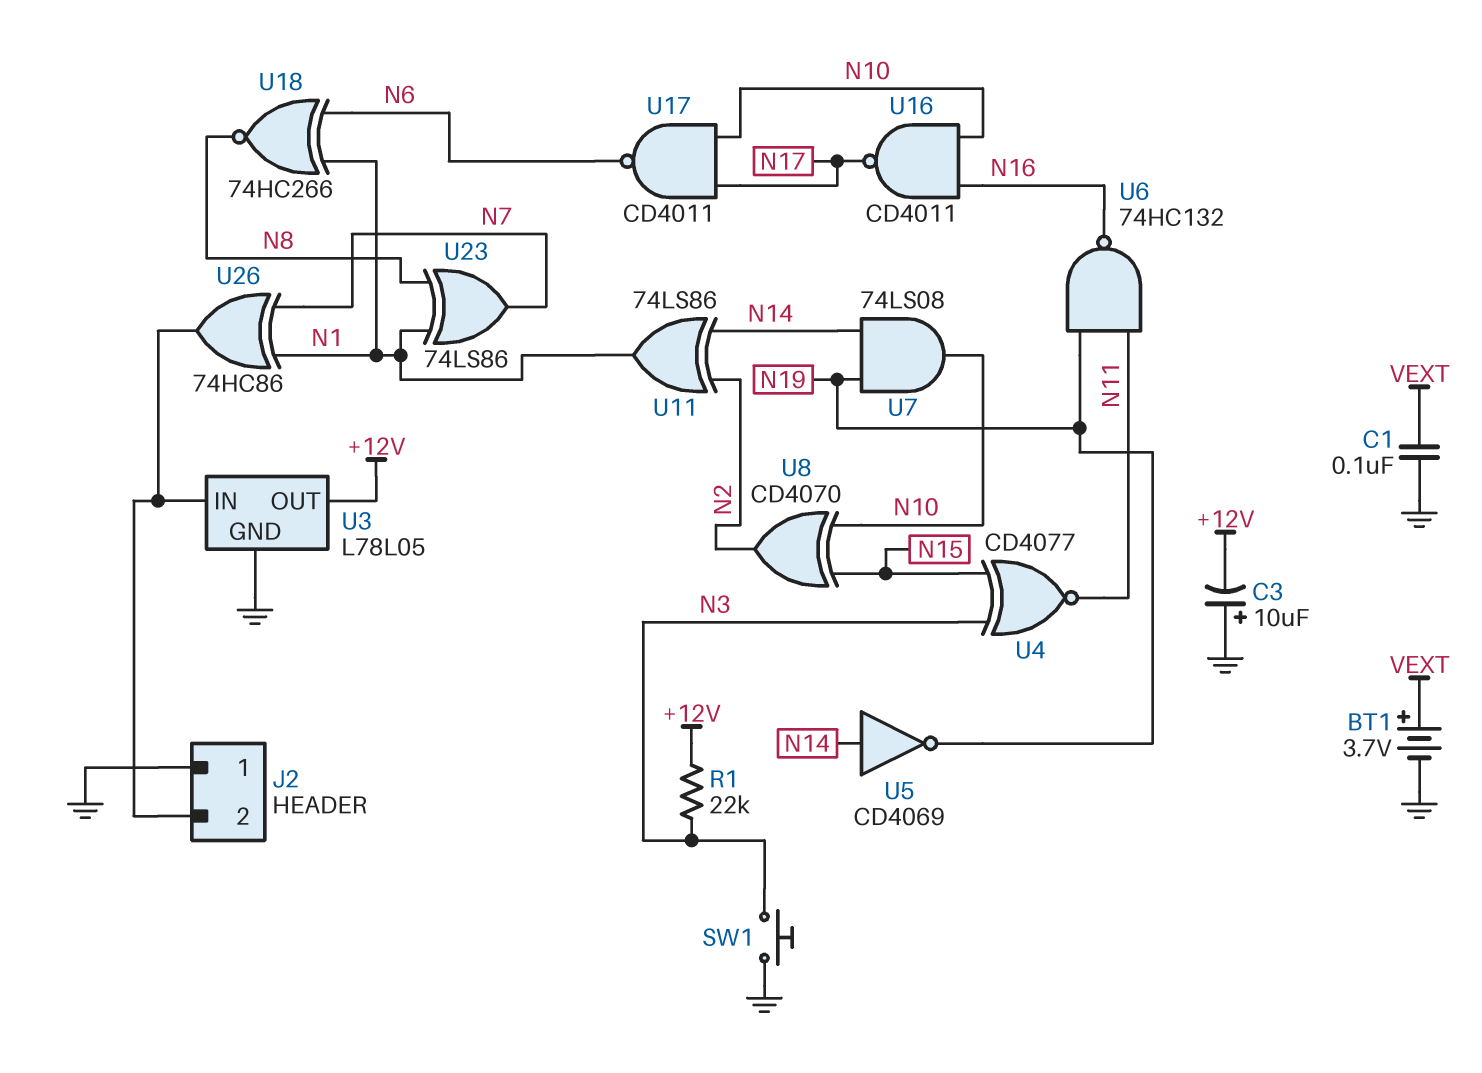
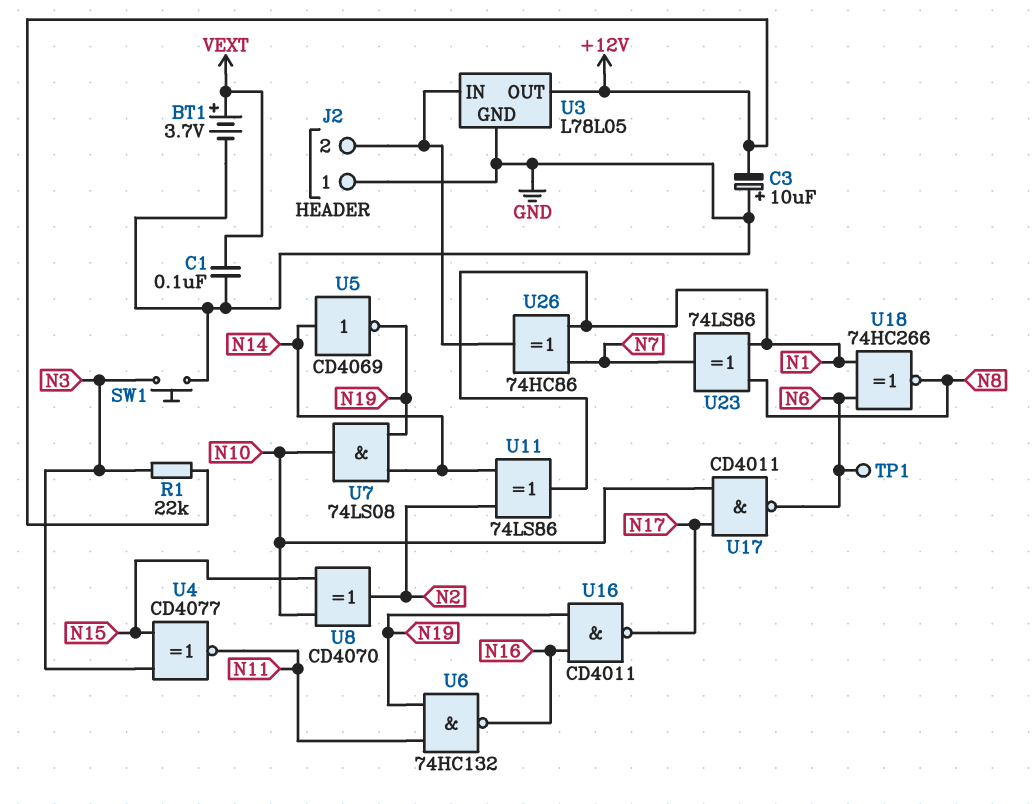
TP1: none -> test point (N6)
U16: NAND CD4011 (in N10, in N16, out N17) -> NAND CD4011 (in N16, in N19, out N17)

